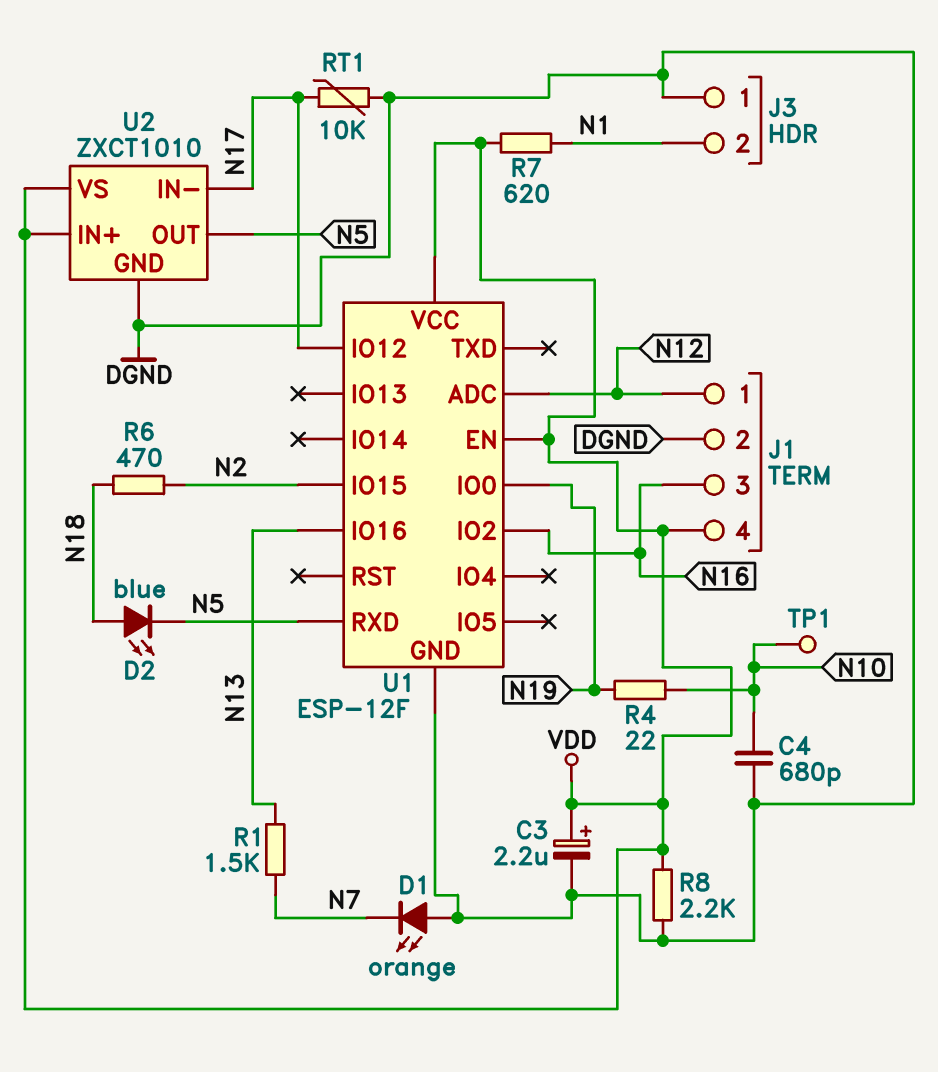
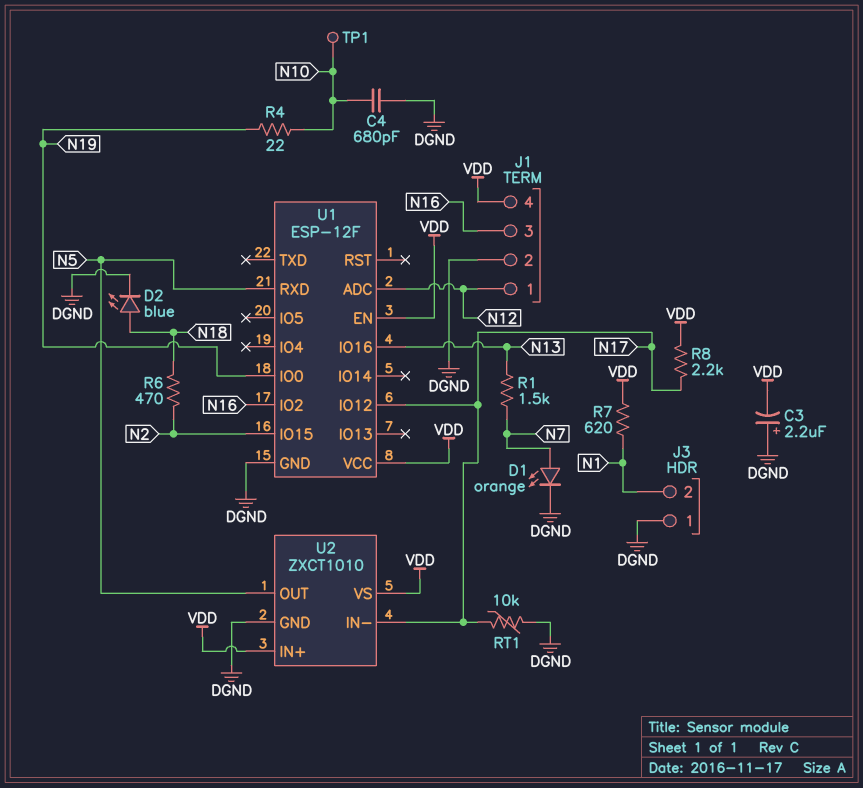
C3: 2.2uF (plus VDD, minus DGND) -> 2.2uF (plus DGND, minus VDD)
D1: LED orange (A DGND, K N7) -> LED orange (A N7, K DGND)
D2: LED blue (A N18, K N5) -> LED blue (A N18, K DGND)
R8: 2.2k (DGND, VDD) -> 2.2k (N17, VDD)

